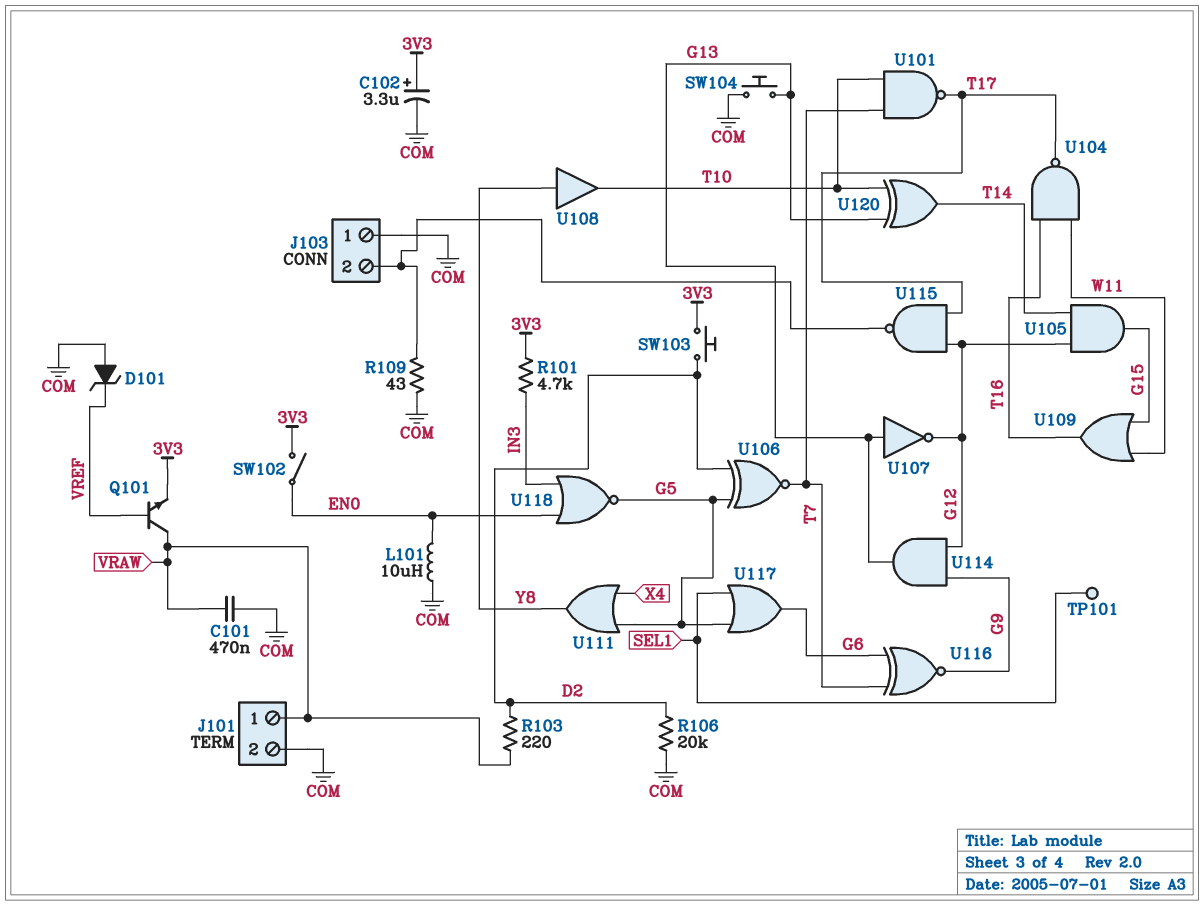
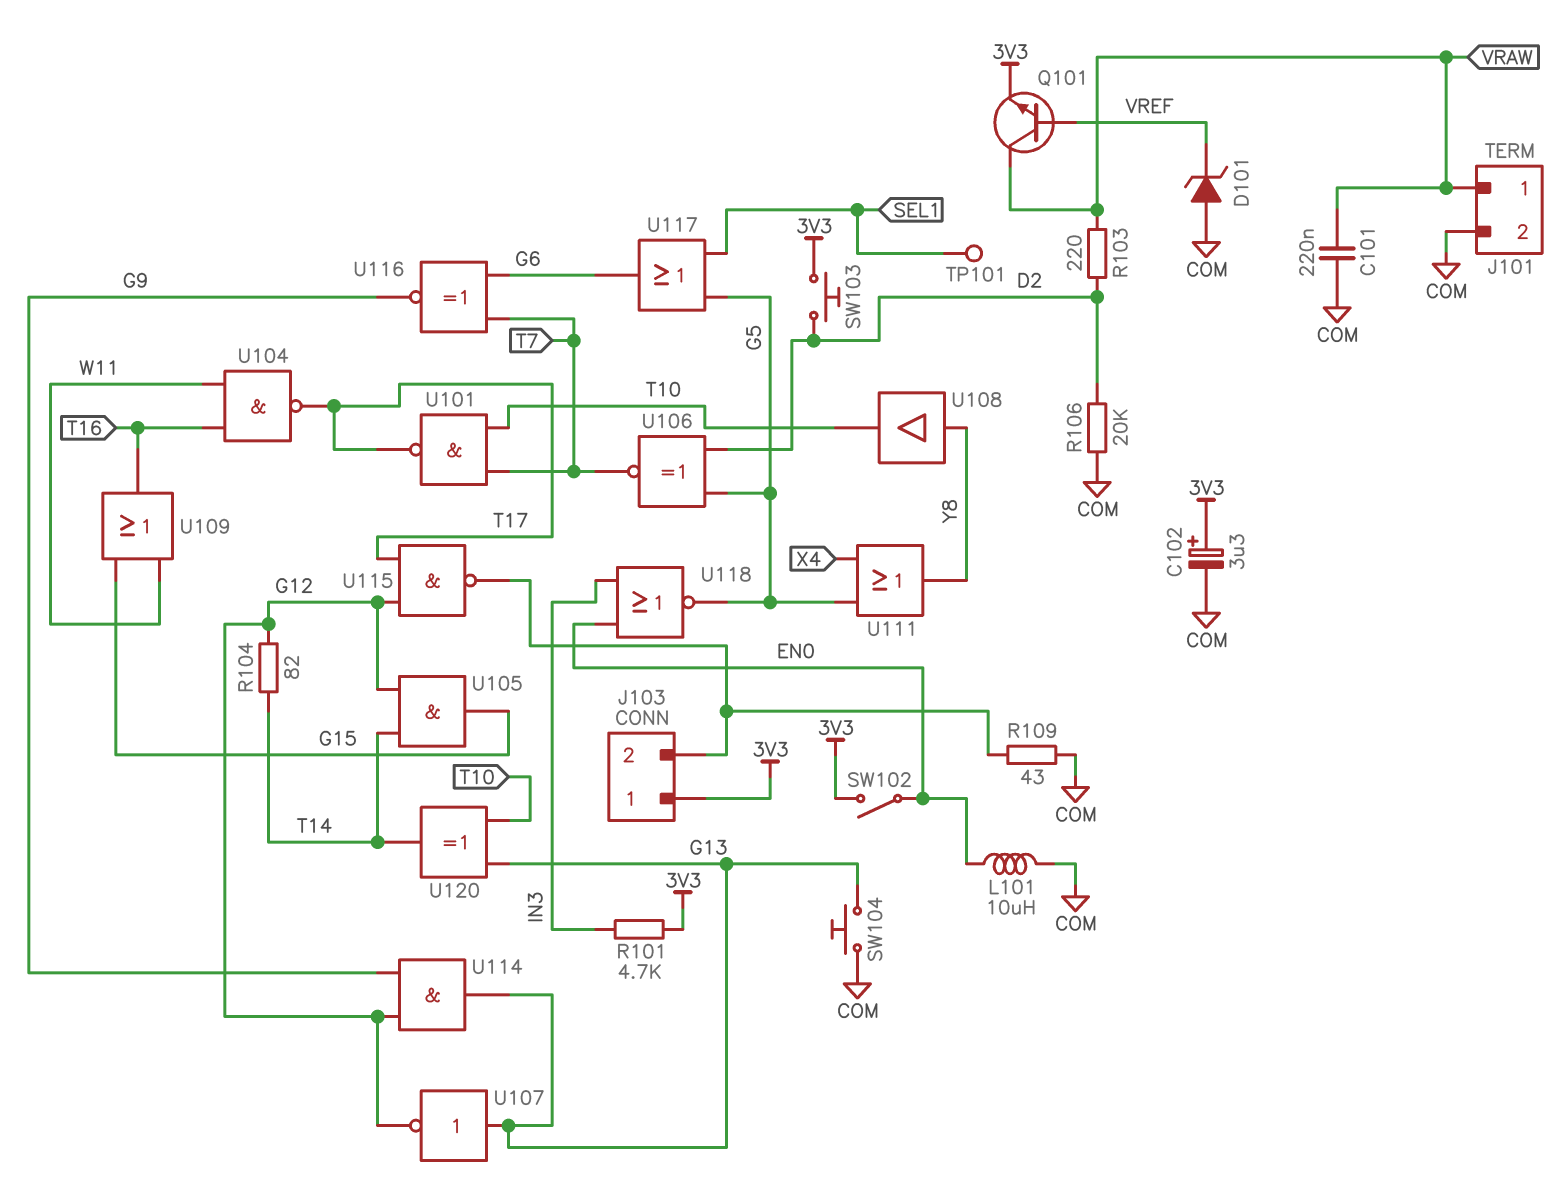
C101: 470nF (COM, VRAW) -> 220nF (COM, VRAW)
J103 pin 1: COM -> 3V3
R104: none -> 82 (G12, T14)

